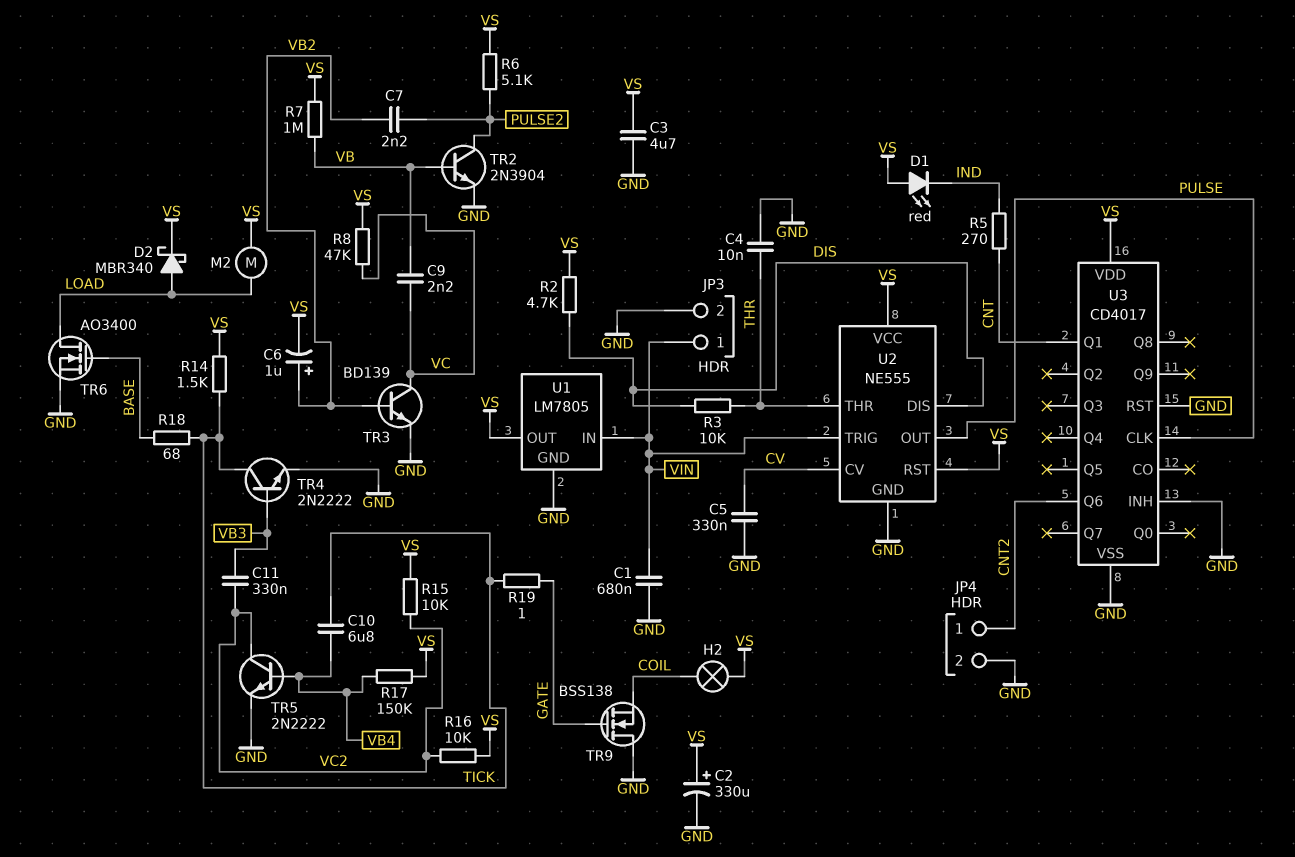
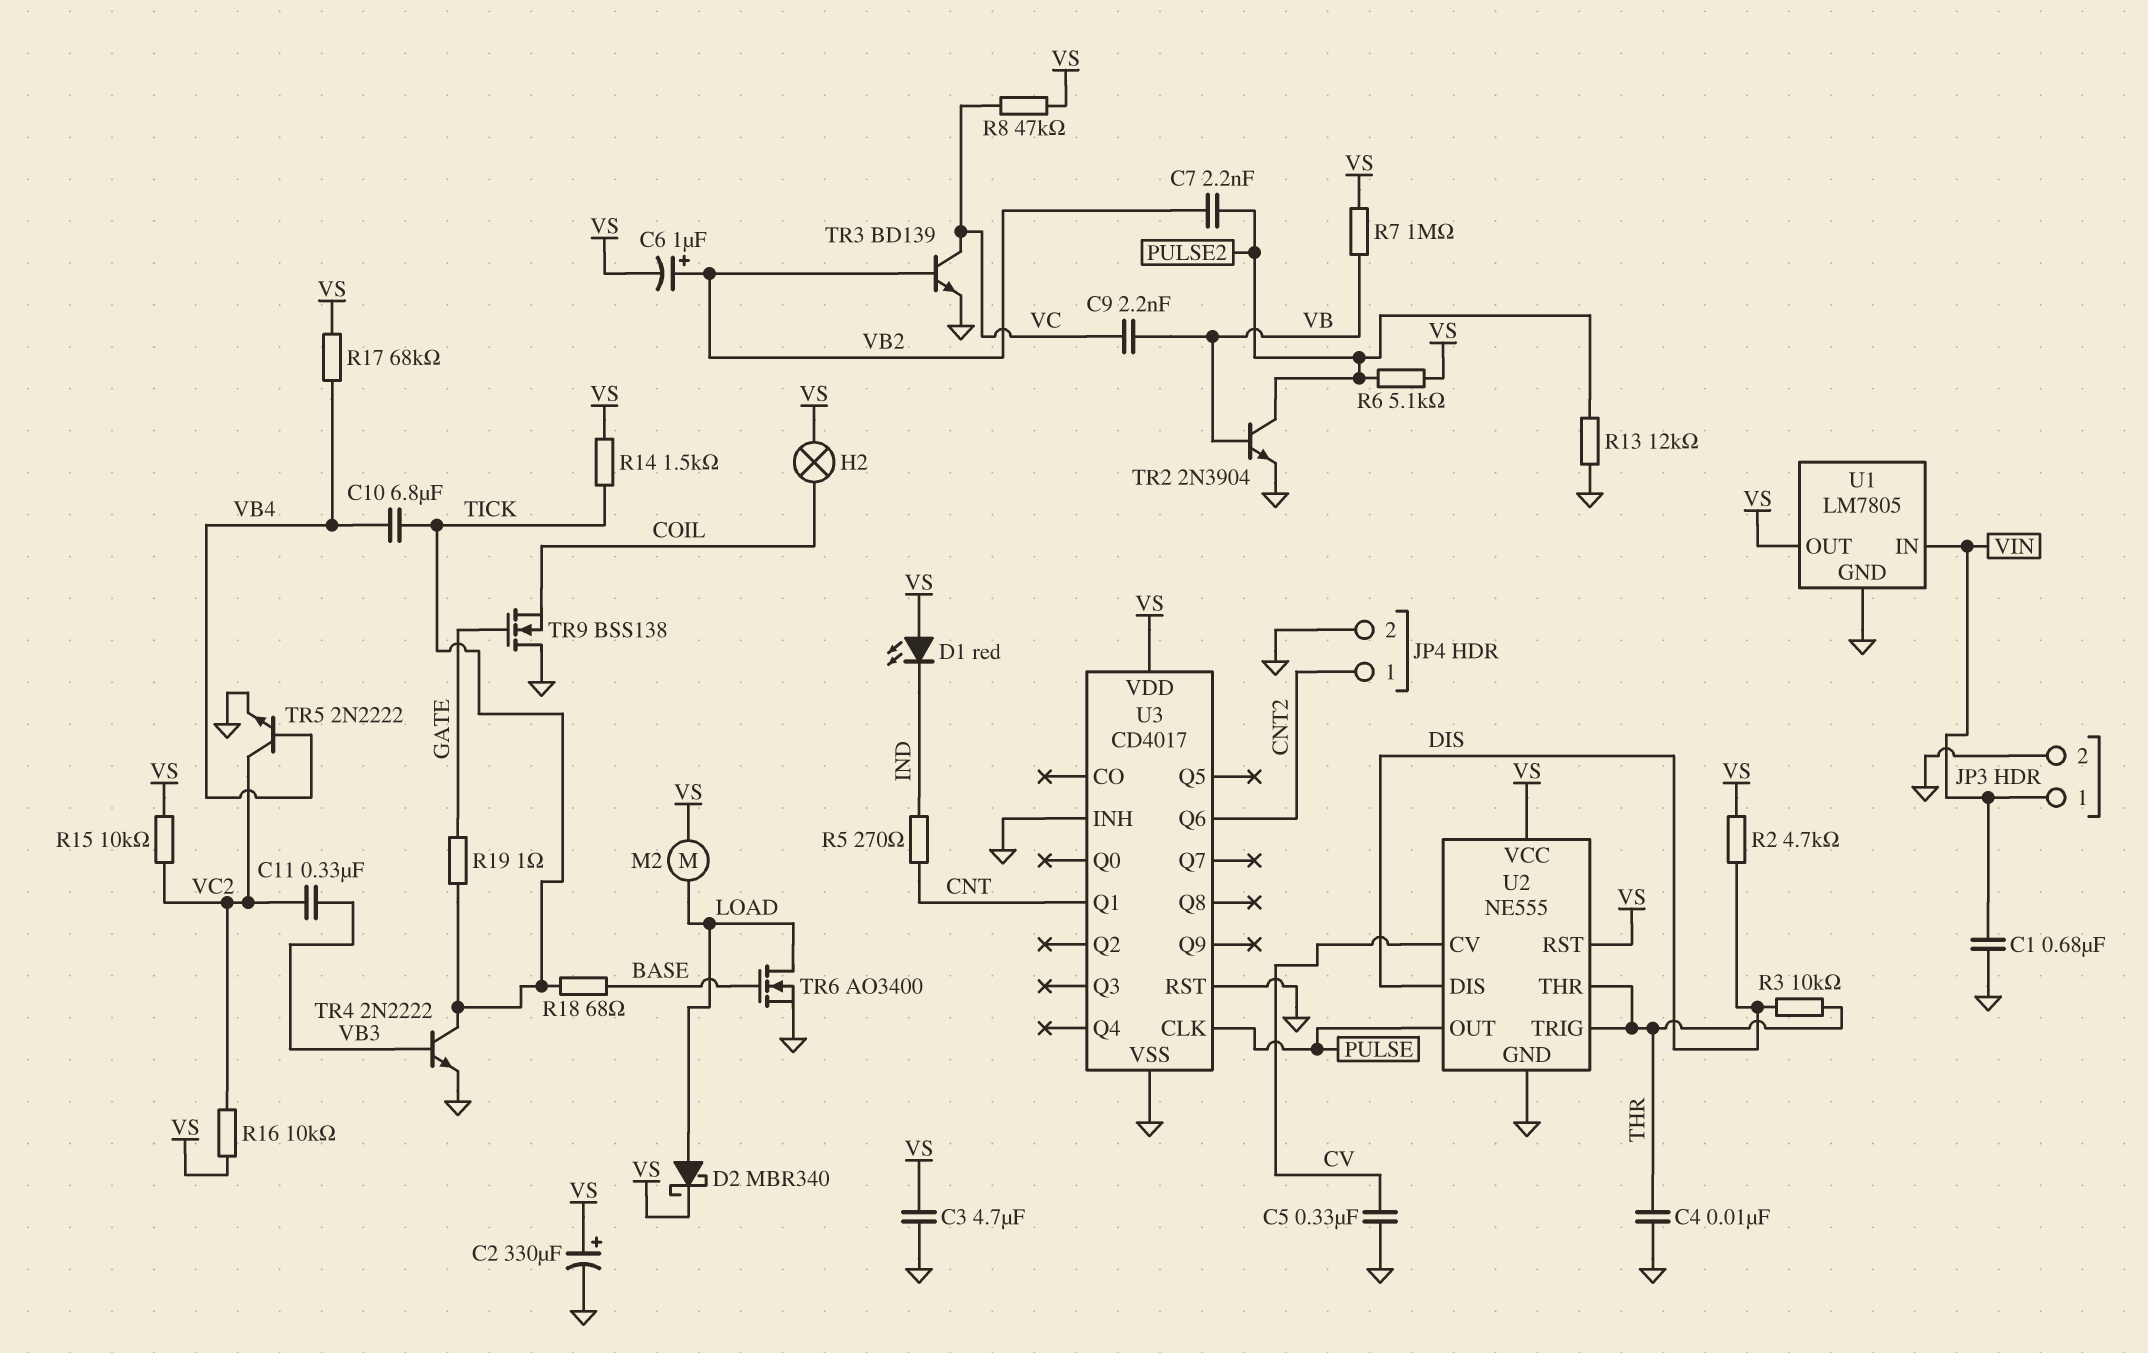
R13: none -> 12k (GND, PULSE2)
R17: 150k (VB4, VS) -> 68k (VB4, VS)
U2 pin TRIG: VIN -> THR

